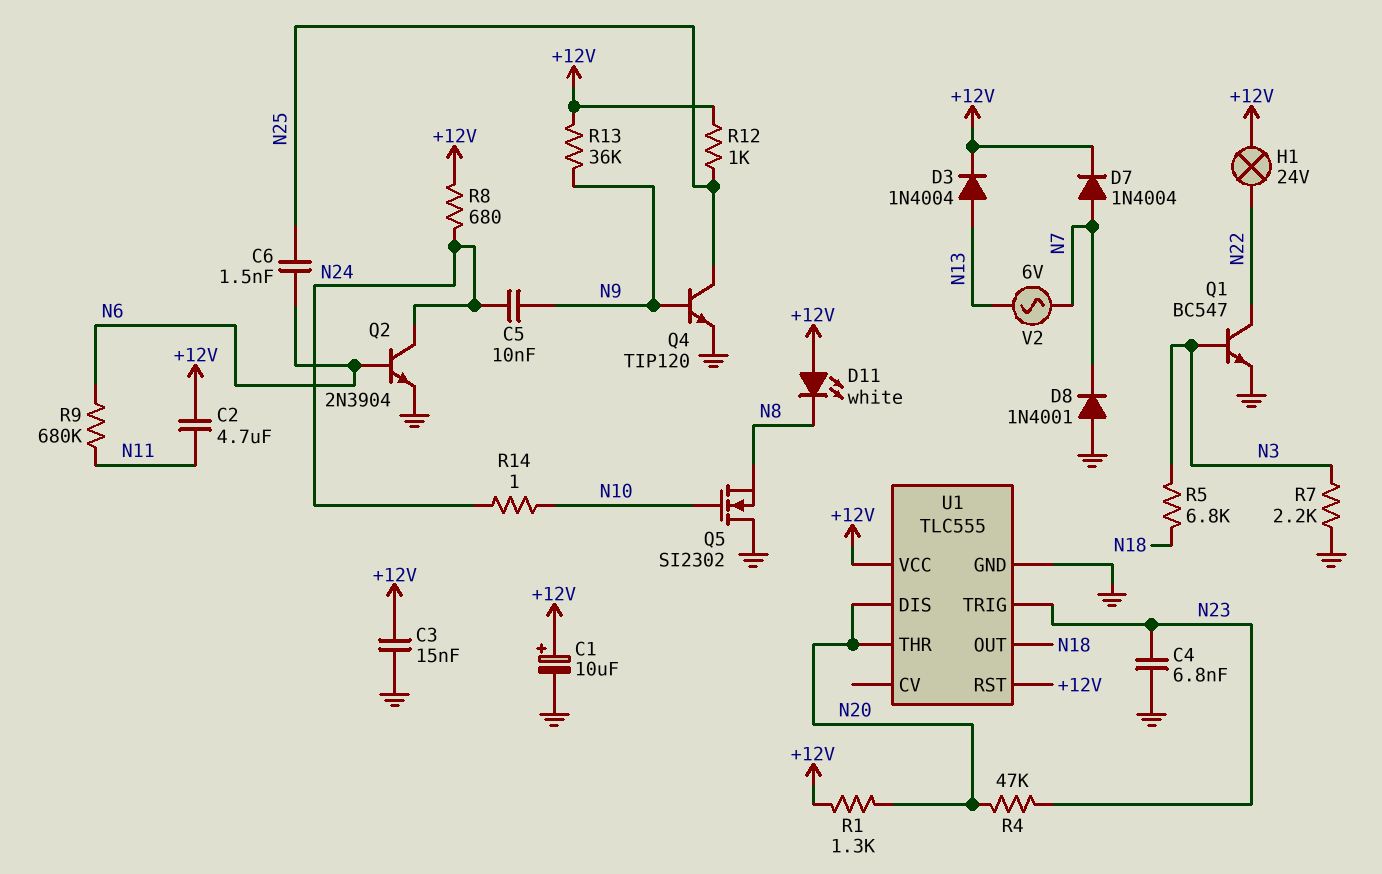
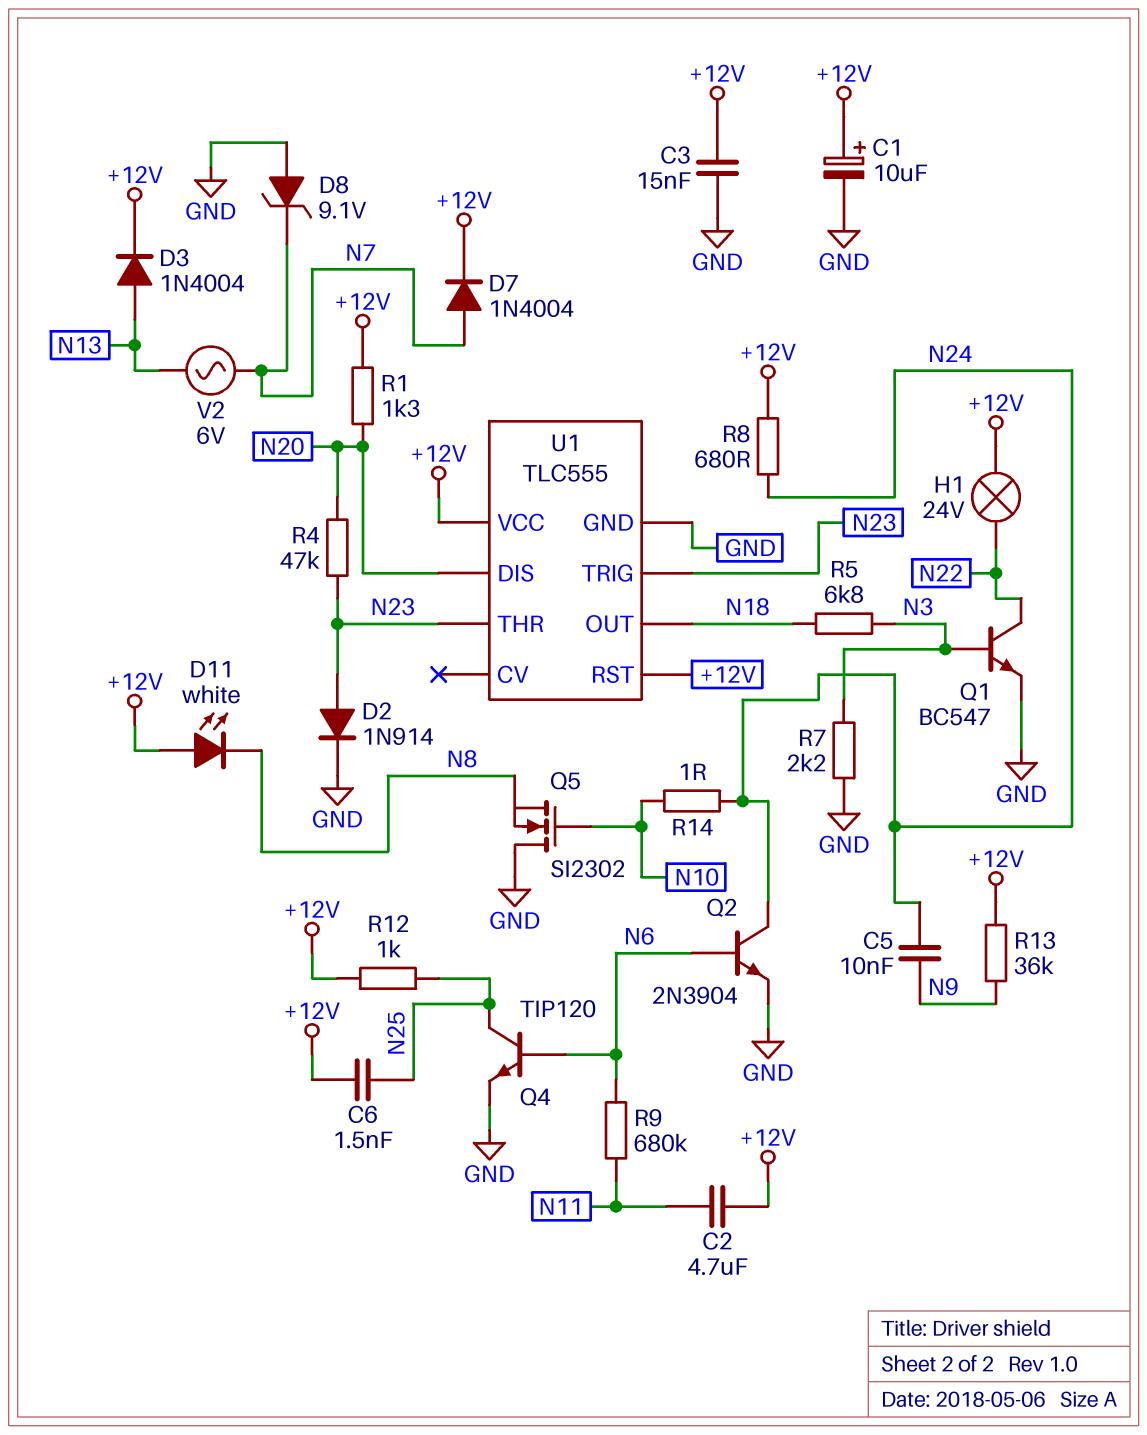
C4: 6.8nF (GND, N23) -> none
C6: 1.5nF (N6, N25) -> 1.5nF (+12V, N25)
D2: none -> diode 1N914 (A N23, K GND)
D8: diode 1N4001 (A GND, K N7) -> zener 9.1V (A GND, K N7)
Q4: NPN TIP120 (B N9, C N25, E GND) -> NPN TIP120 (B N6, C N25, E GND)
U1 pin THR: N20 -> N23

